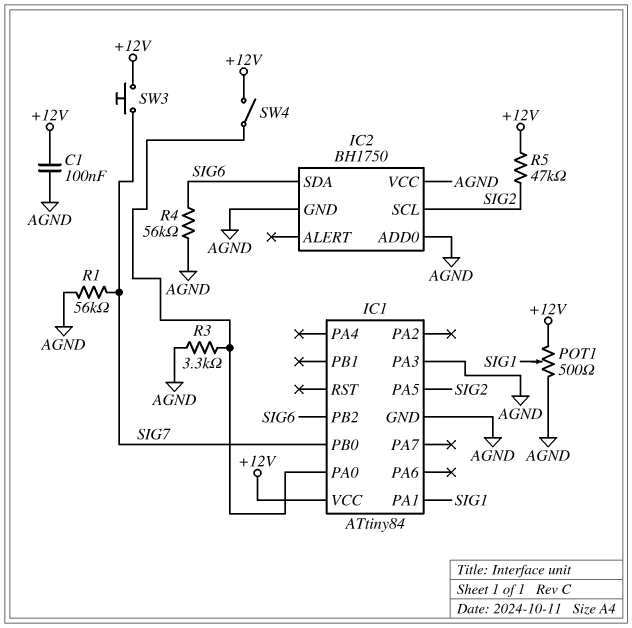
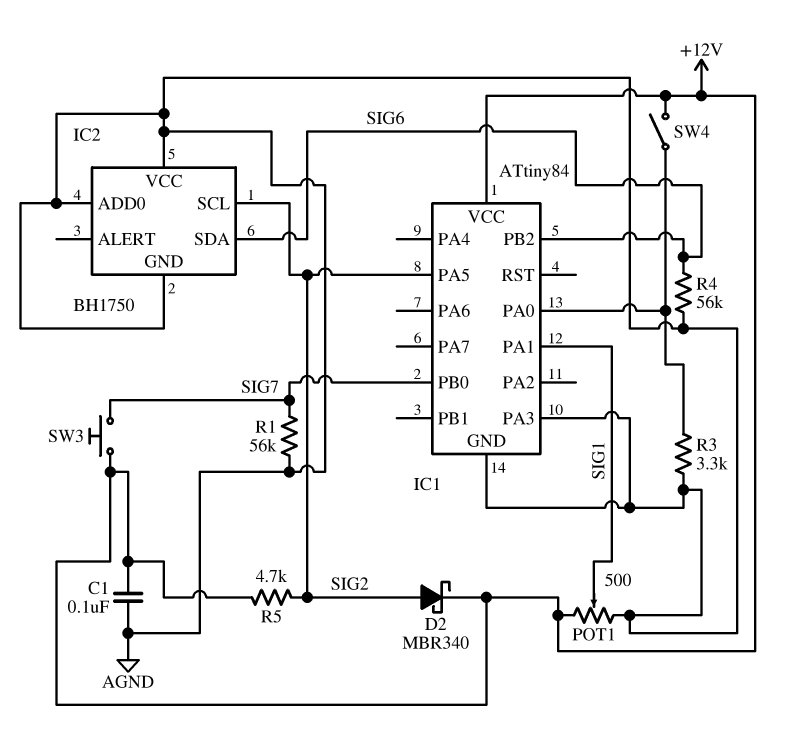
D2: none -> schottky MBR340 (A SIG2, K +12V)
R5: 47k (+12V, SIG2) -> 4.7k (+12V, SIG2)

